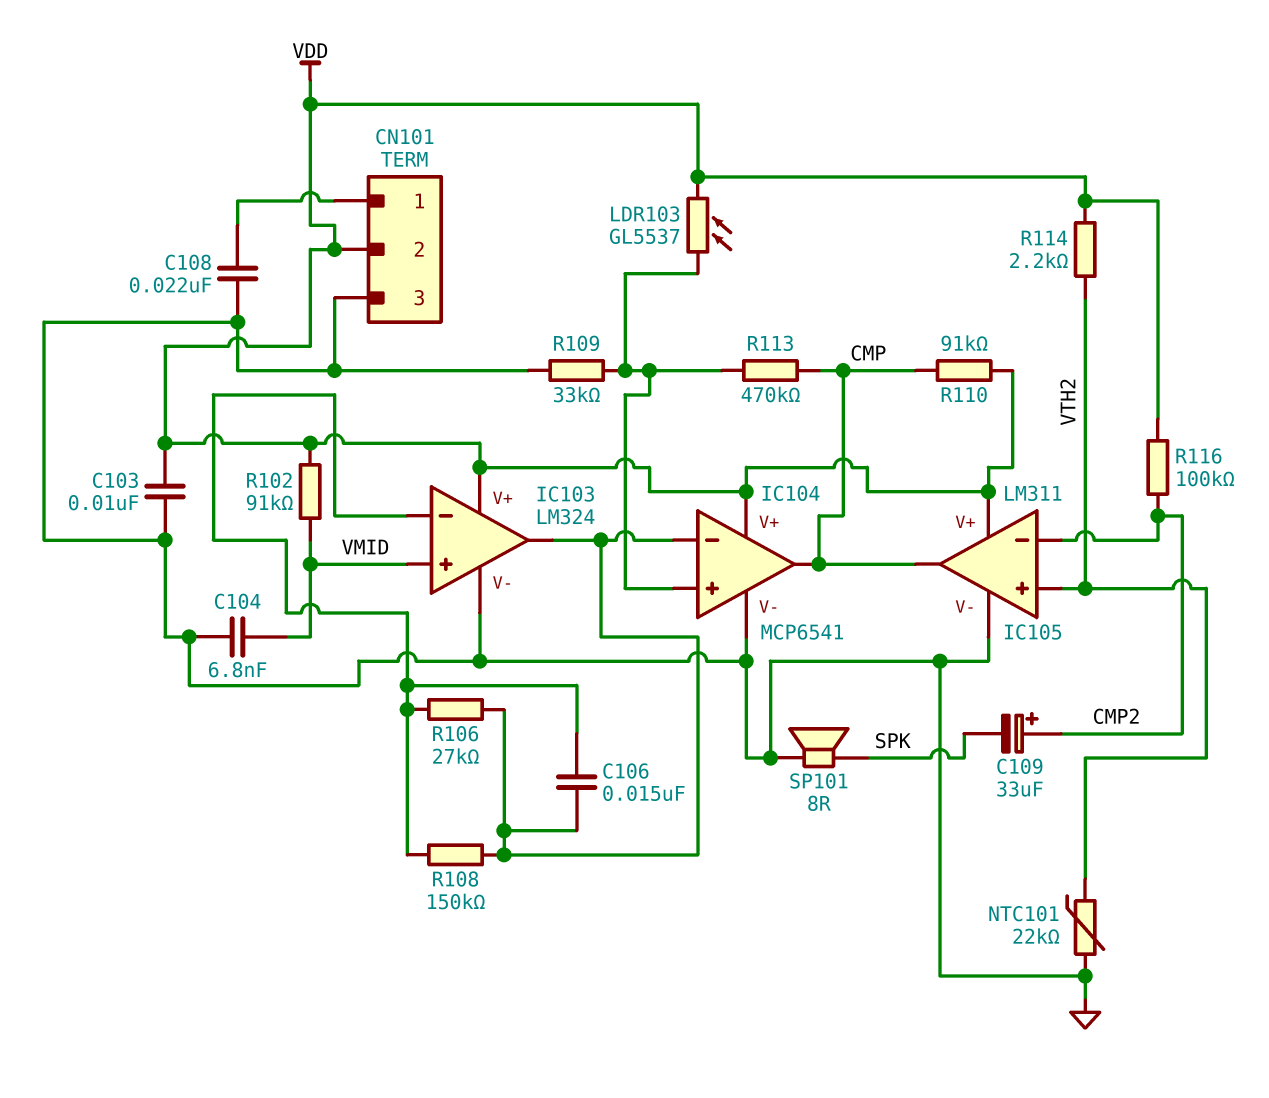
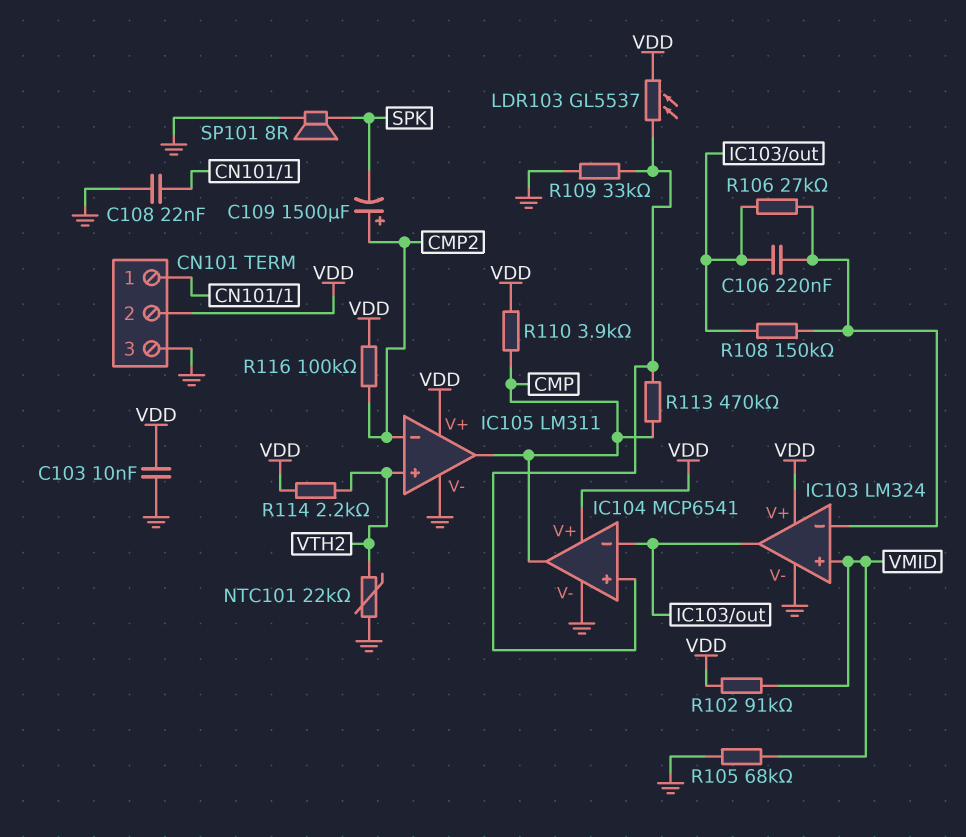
C104: 6.8nF (GND, VMID) -> none
C106: 15nF (IC103/in-, IC103/out) -> 220nF (IC103/in-, IC103/out)
C109: 33uF (plus CMP2, minus SPK) -> 1500uF (plus CMP2, minus SPK)
R105: none -> 68k (GND, VMID)
R110: 91k (CMP, VDD) -> 3.9k (CMP, VDD)

